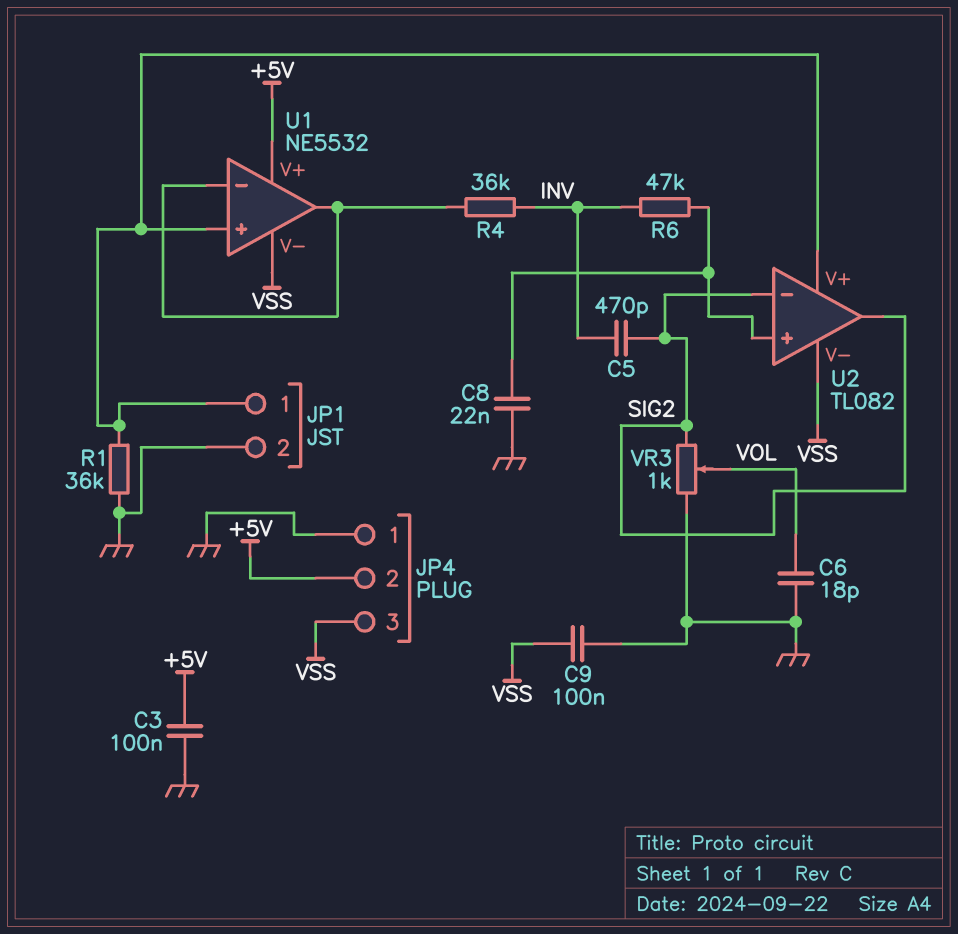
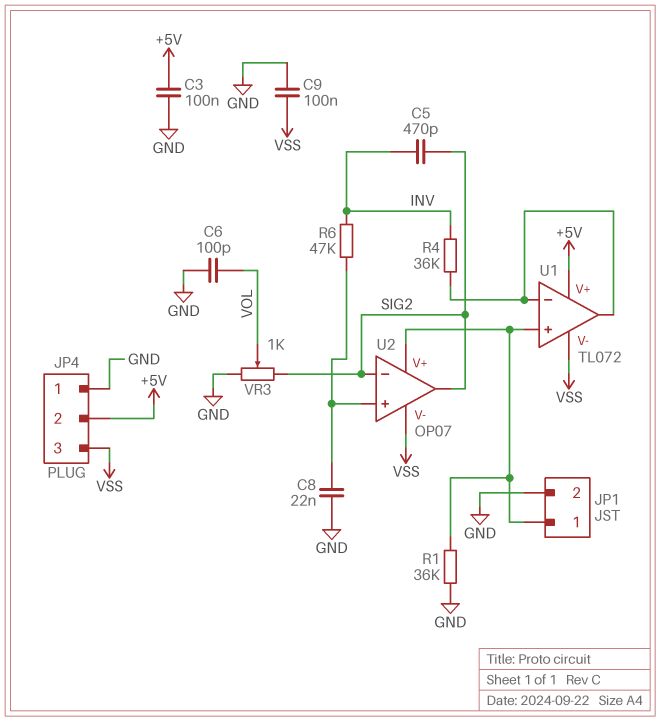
C6: 18pF (GND, VOL) -> 100pF (GND, VOL)
U1: NE5532 -> TL072
U2: TL082 -> OP07

